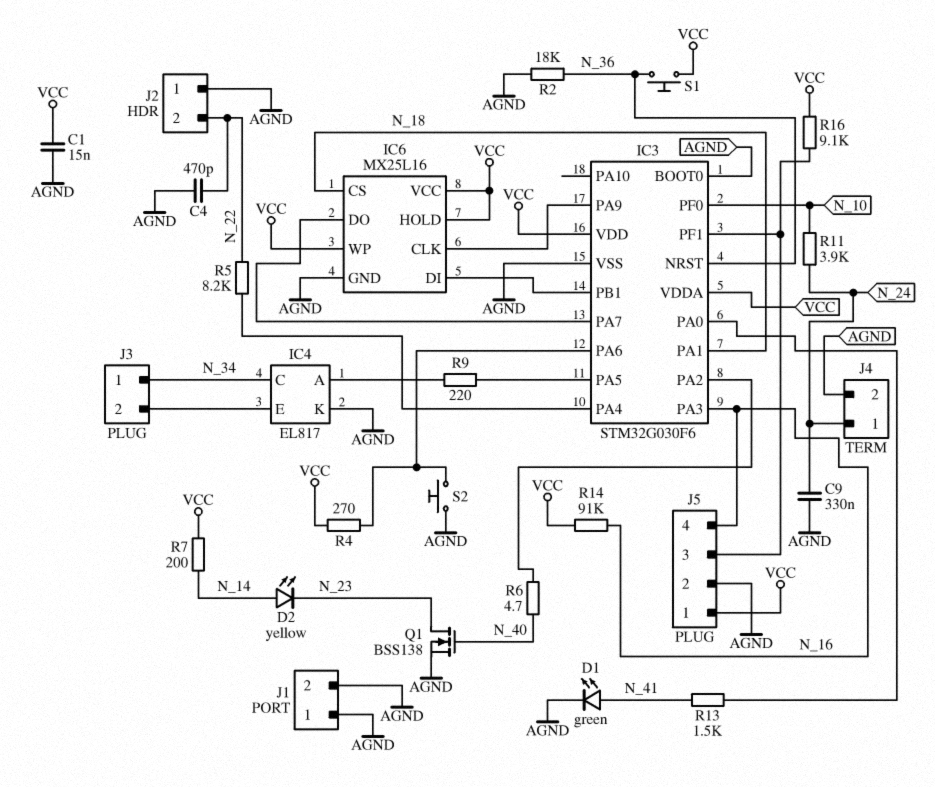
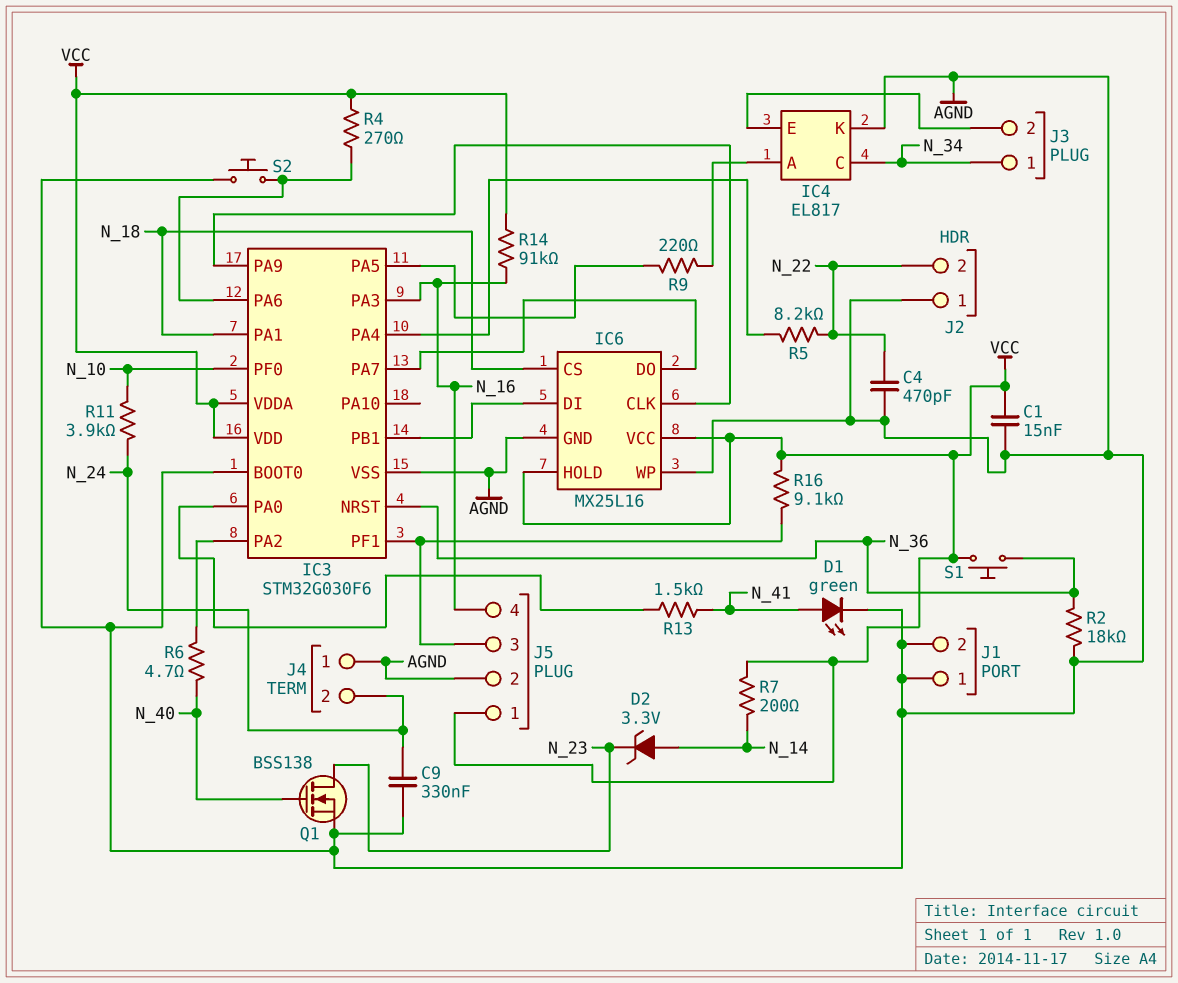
D2: LED yellow (A N_14, K N_23) -> zener 3.3V (A N_14, K N_23)
IC6 pin WP: VCC -> AGND
J4 pin 1: N_24 -> AGND
J4 pin 2: AGND -> N_24

